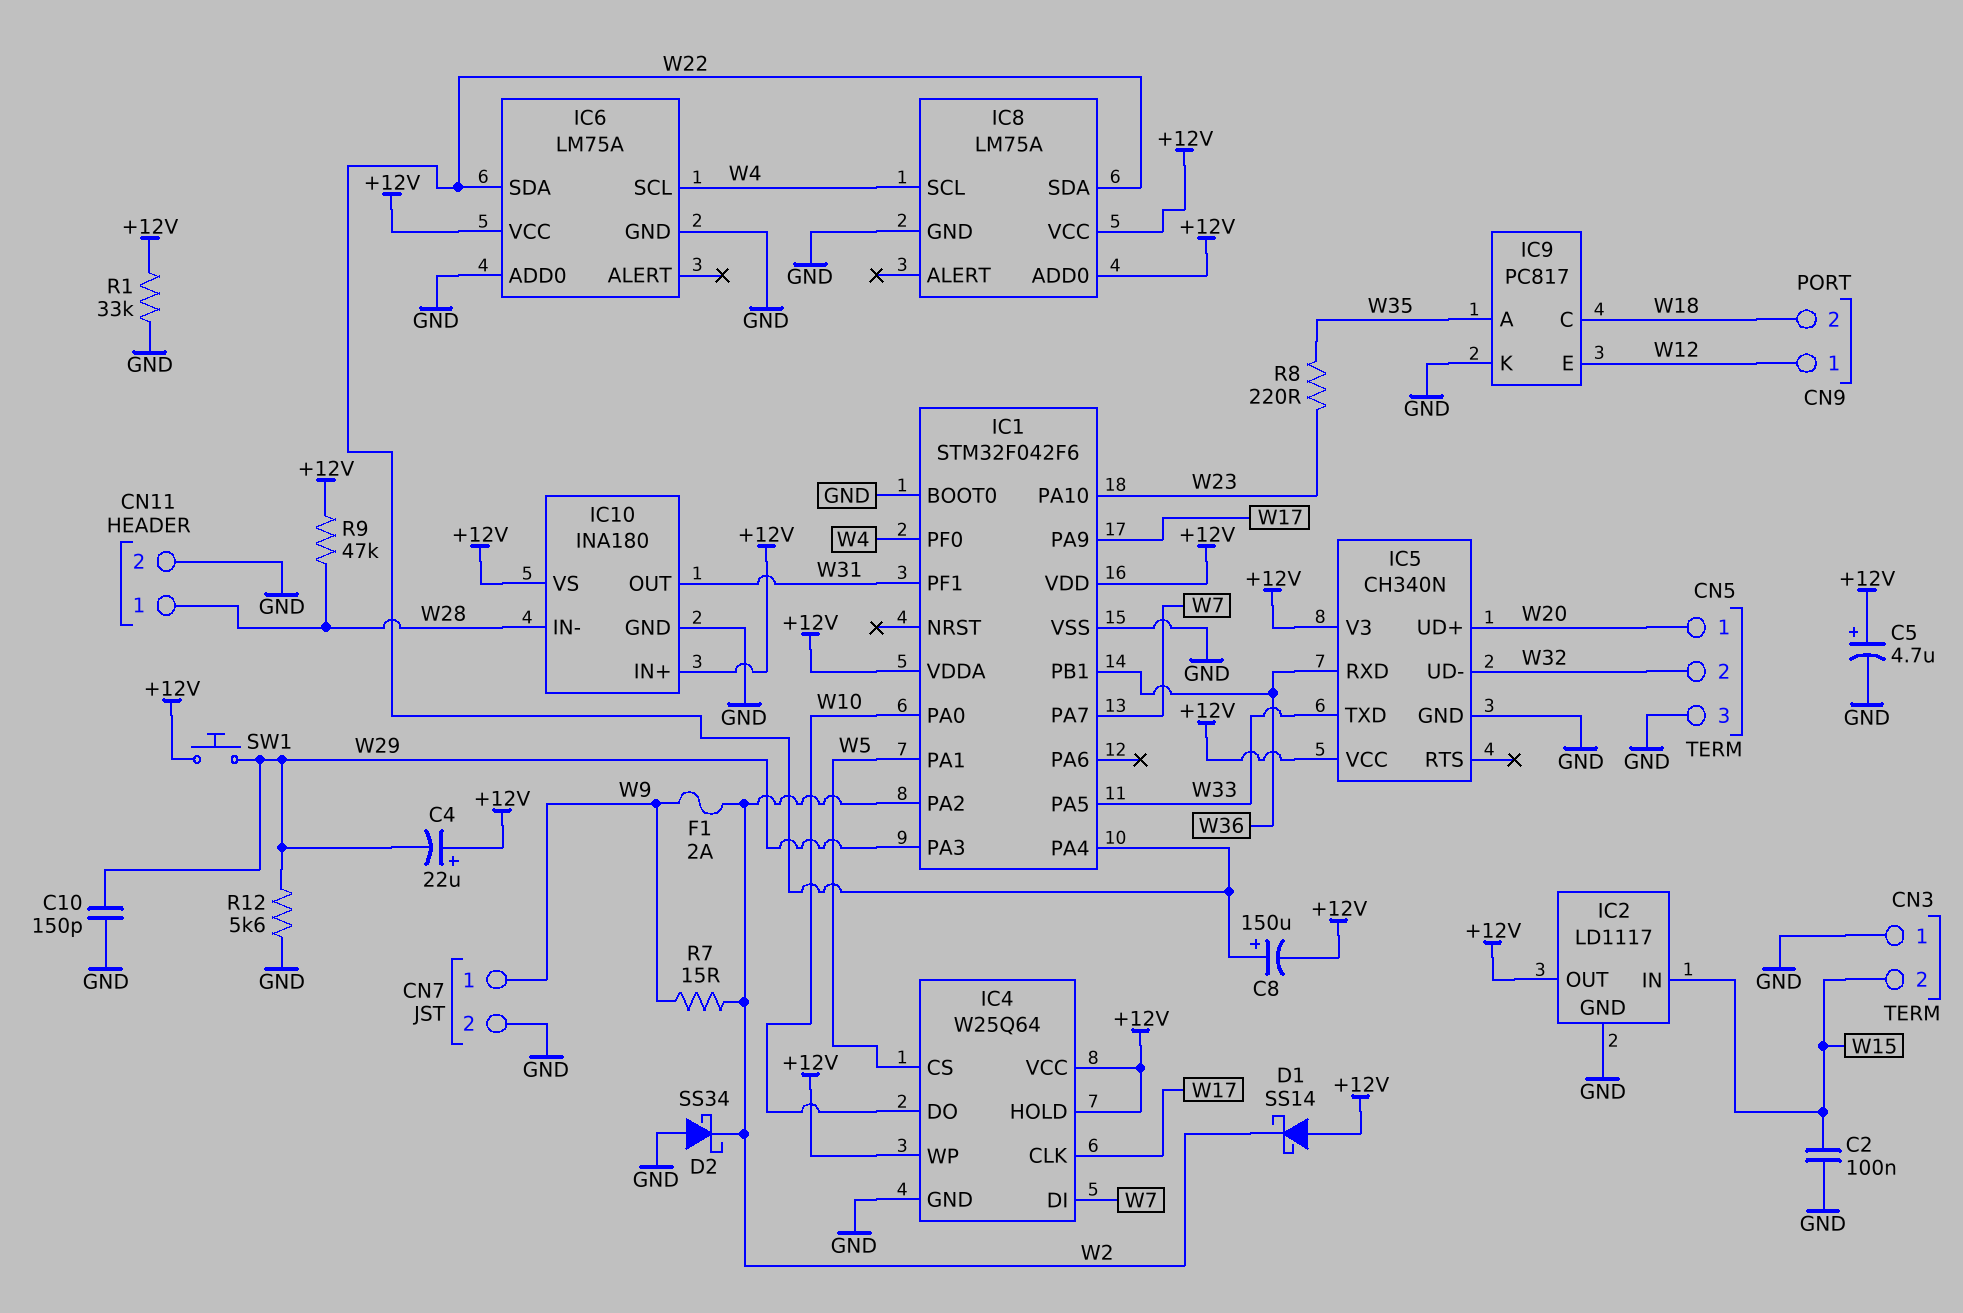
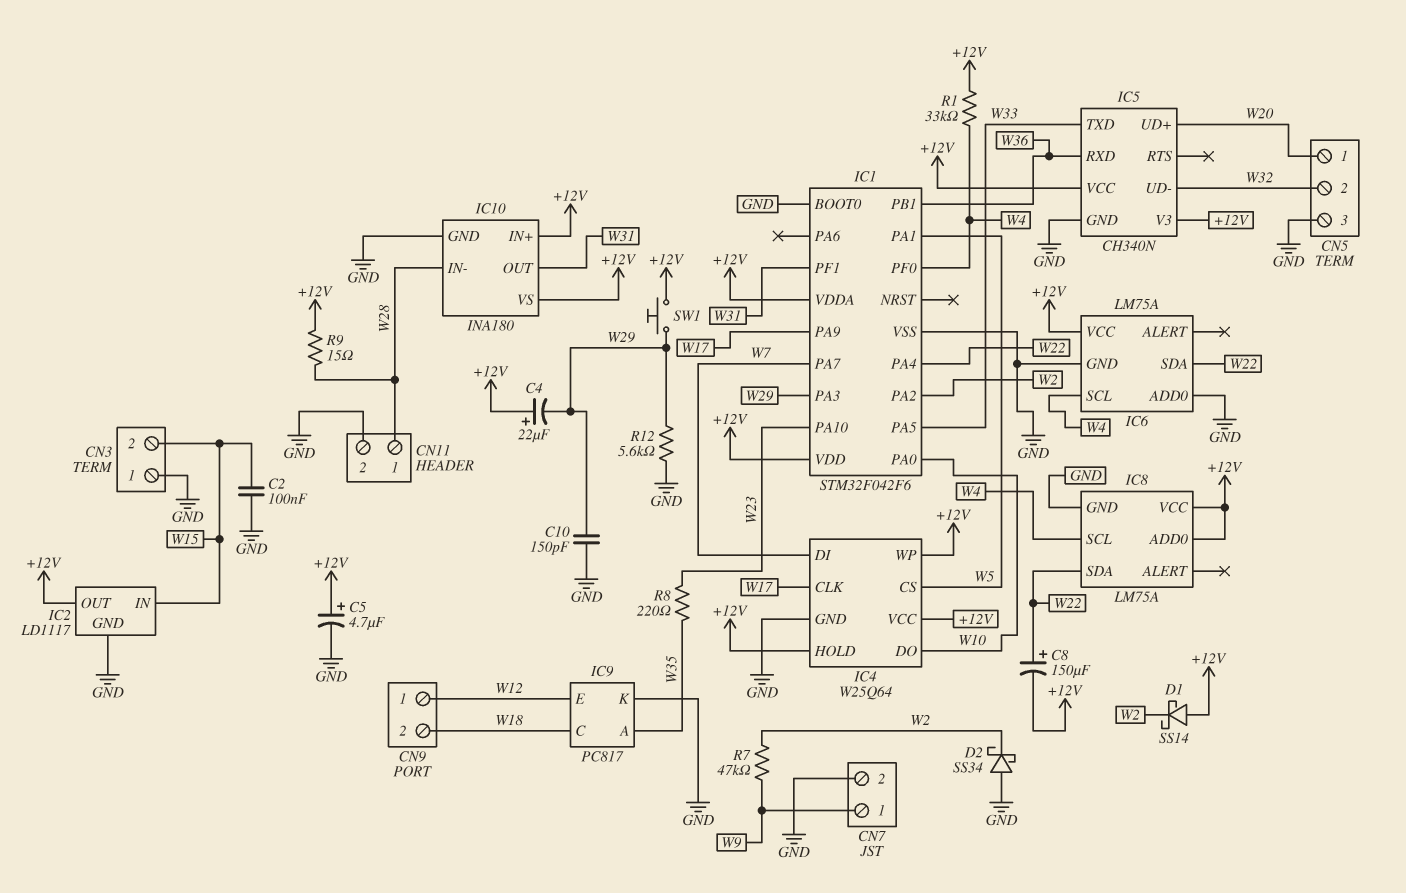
F1: 2A (W2, W9) -> none
R1: 33k (+12V, GND) -> 33k (+12V, W4)
R7: 15 (W2, W9) -> 47k (W2, W9)
R9: 47k (+12V, W28) -> 15 (+12V, W28)

